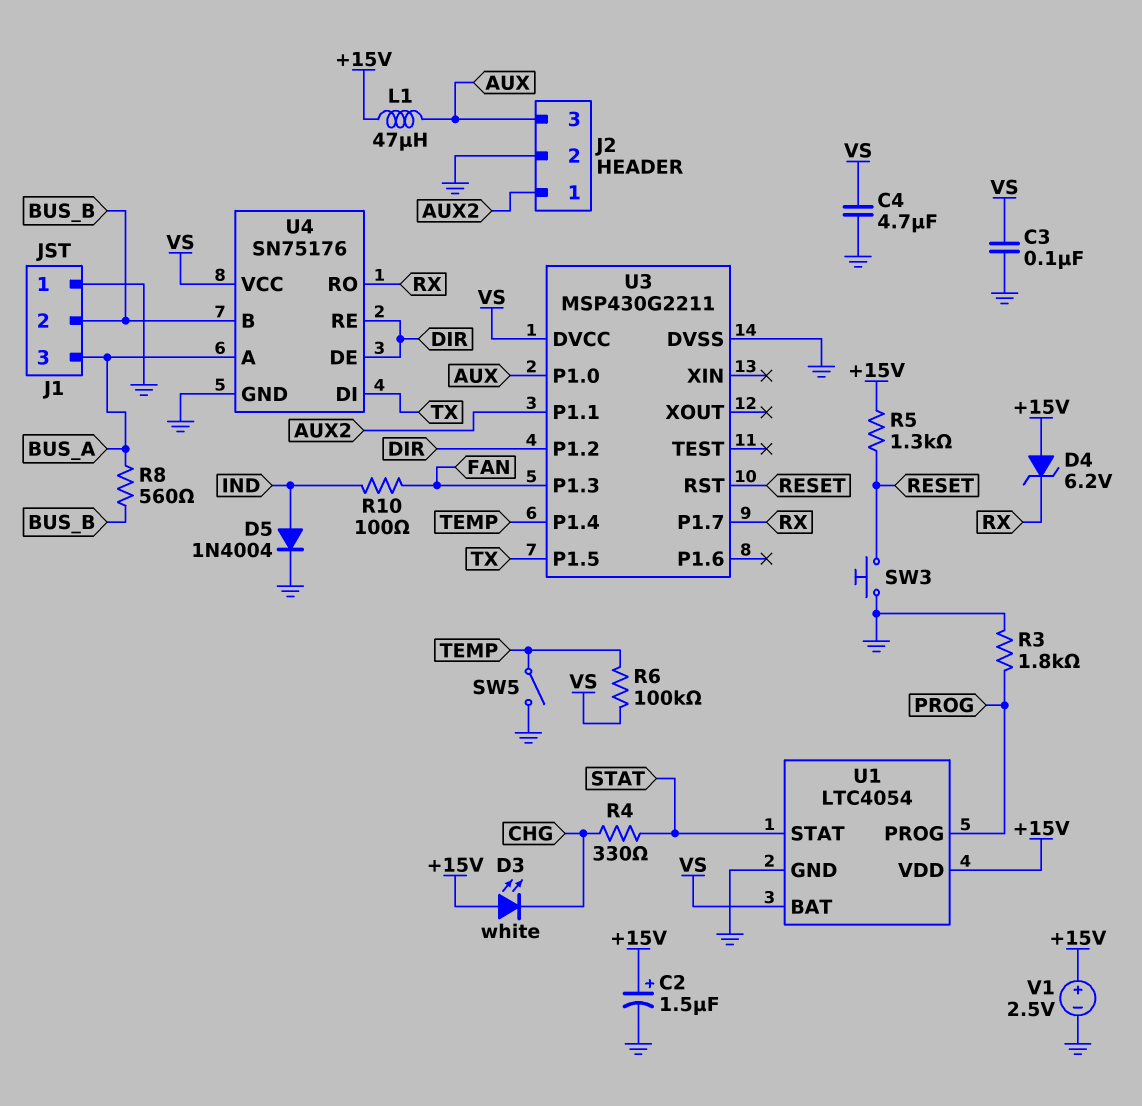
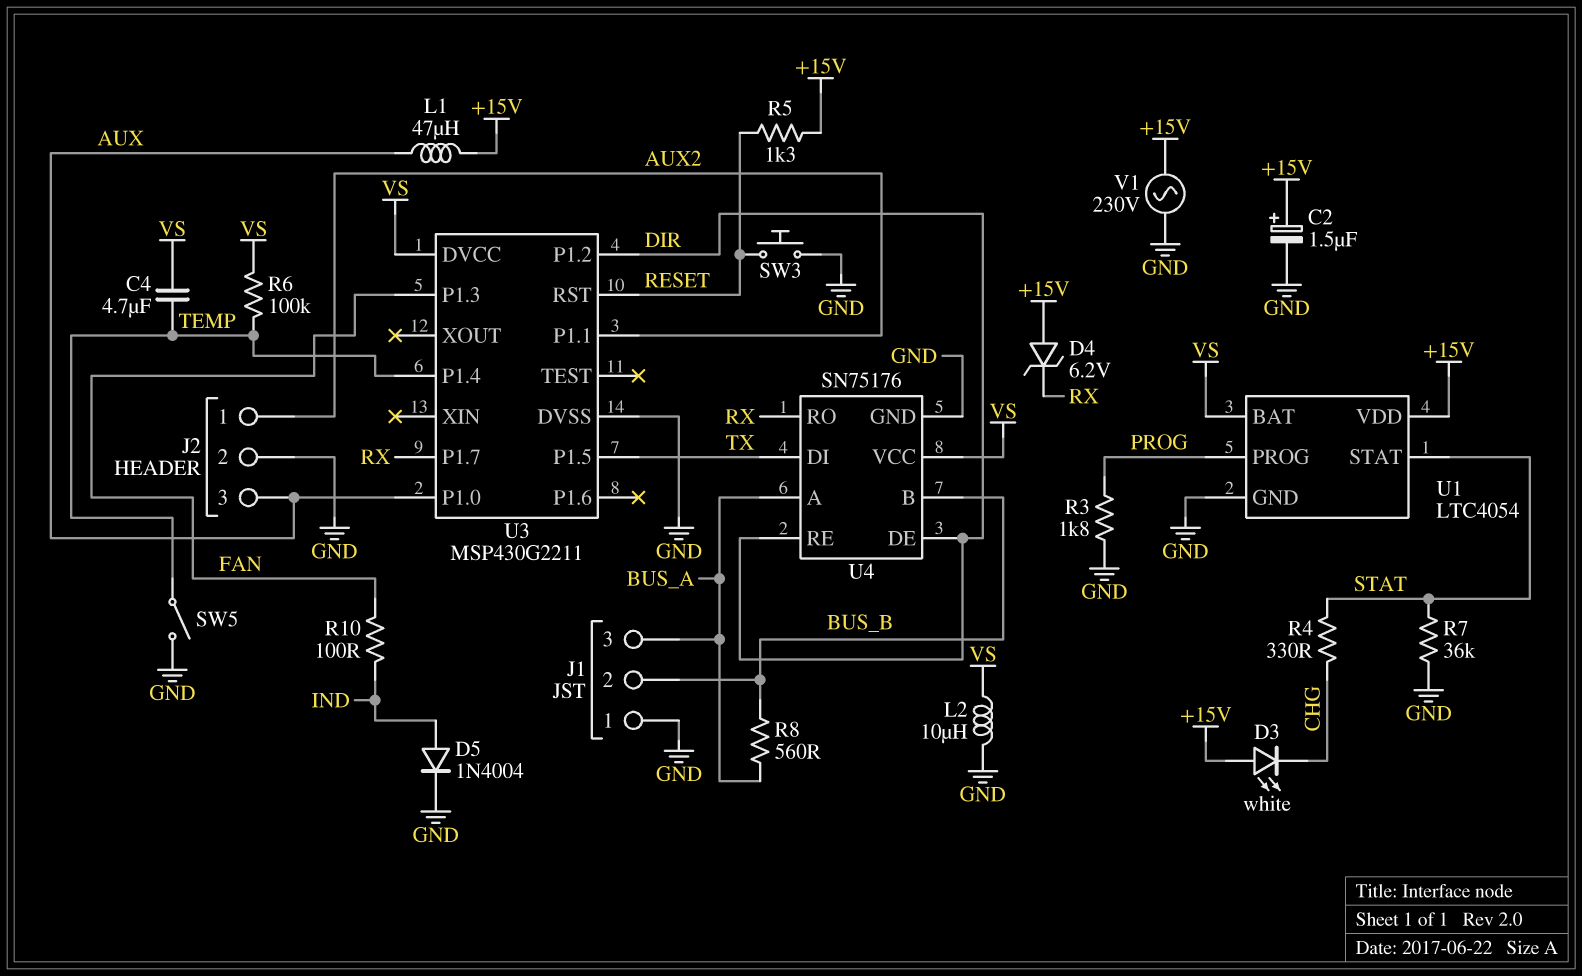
C3: 100nF (GND, VS) -> none
C4: 4.7uF (GND, VS) -> 4.7uF (TEMP, VS)
L2: none -> 10uH (GND, VS)
R7: none -> 36k (GND, STAT)
V1: 2.5V (plus +15V, minus GND) -> AC 230V (+15V, GND)

